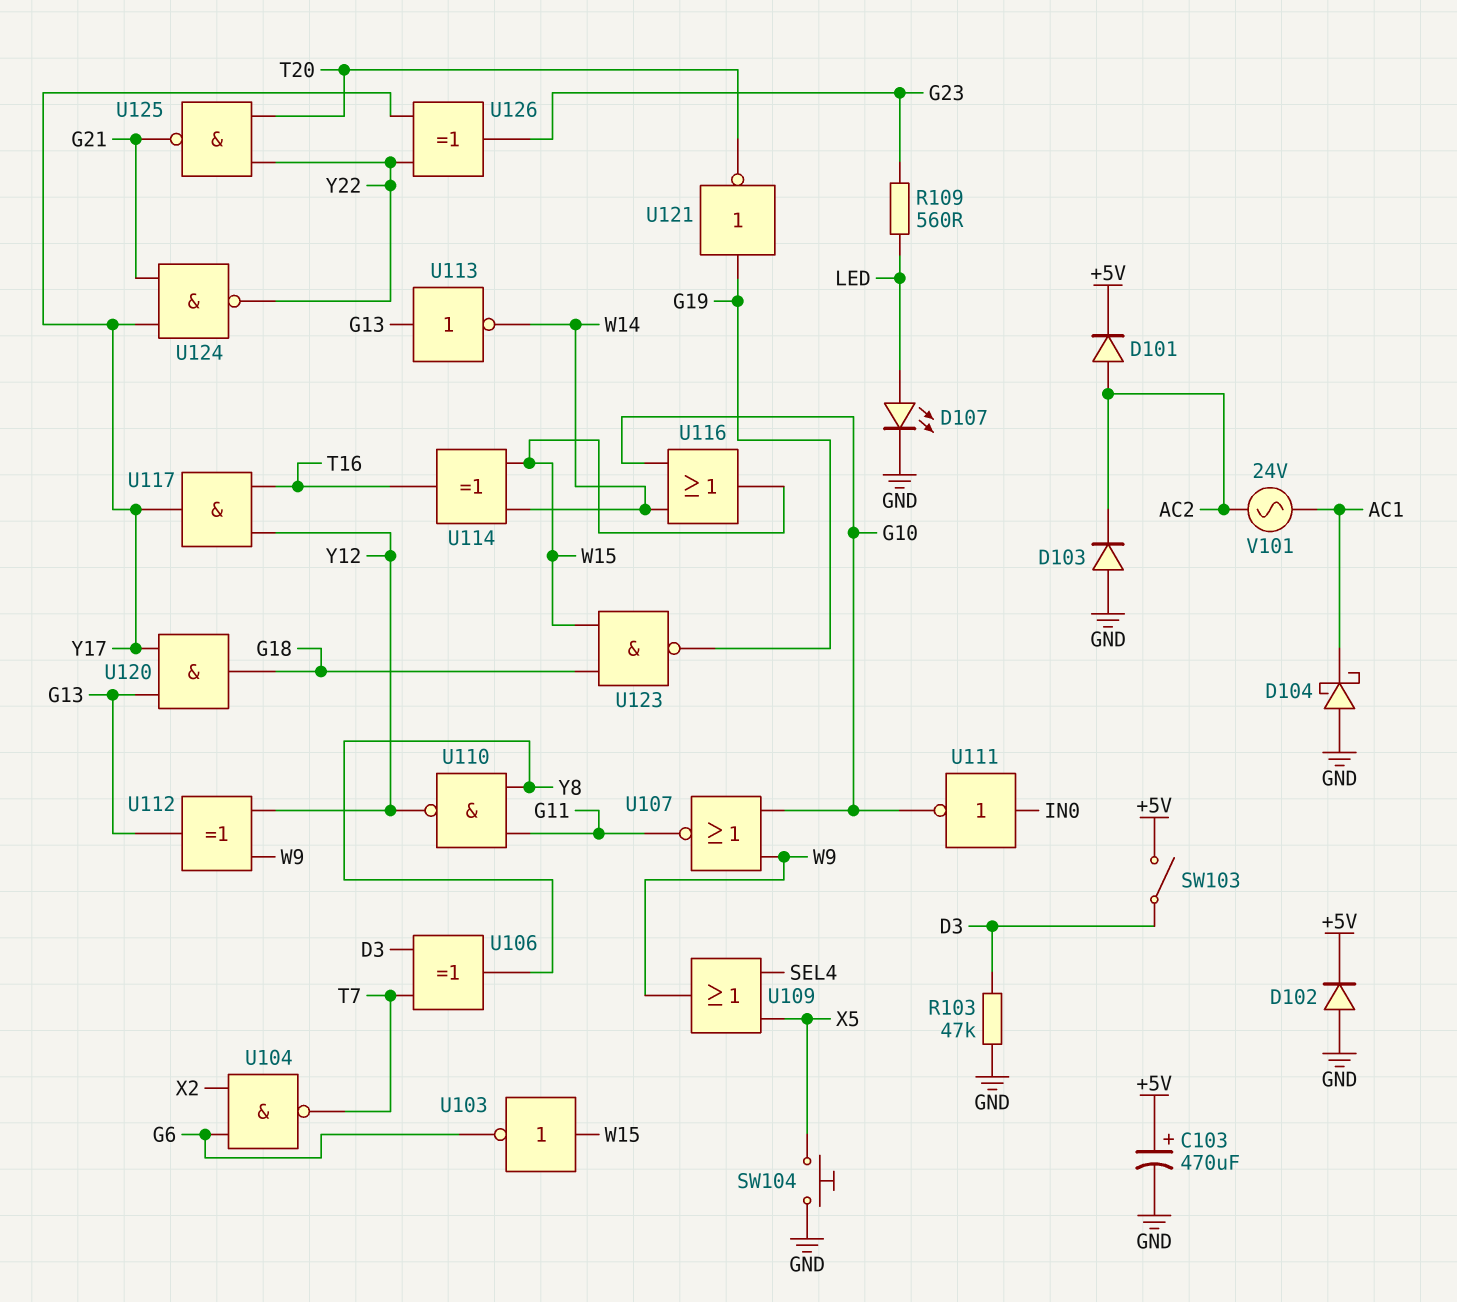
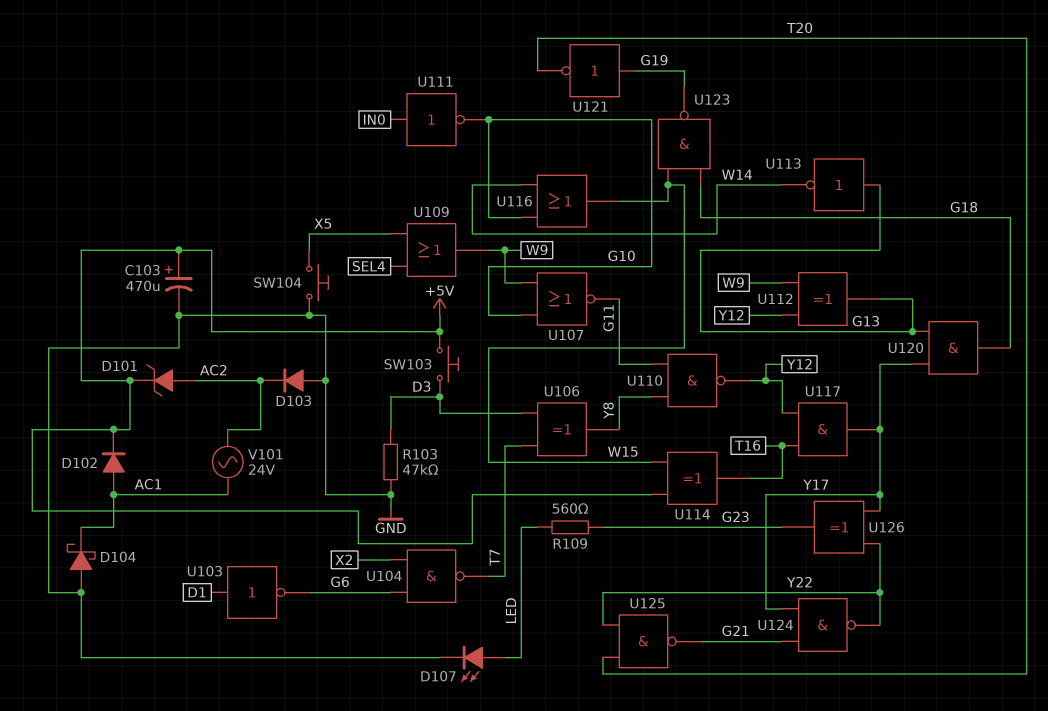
D101: diode (A AC2, K +5V) -> zener (A AC2, K +5V)
D102: diode (A GND, K +5V) -> diode (A AC1, K +5V)
SW103: switch (+5V, D3) -> button (+5V, D3)
U103: NOT (in W15, out G6) -> NOT (in D1, out G6)
U114: XOR (in W14, in W15, out T16) -> XOR (in +5V, in W15, out T16)

